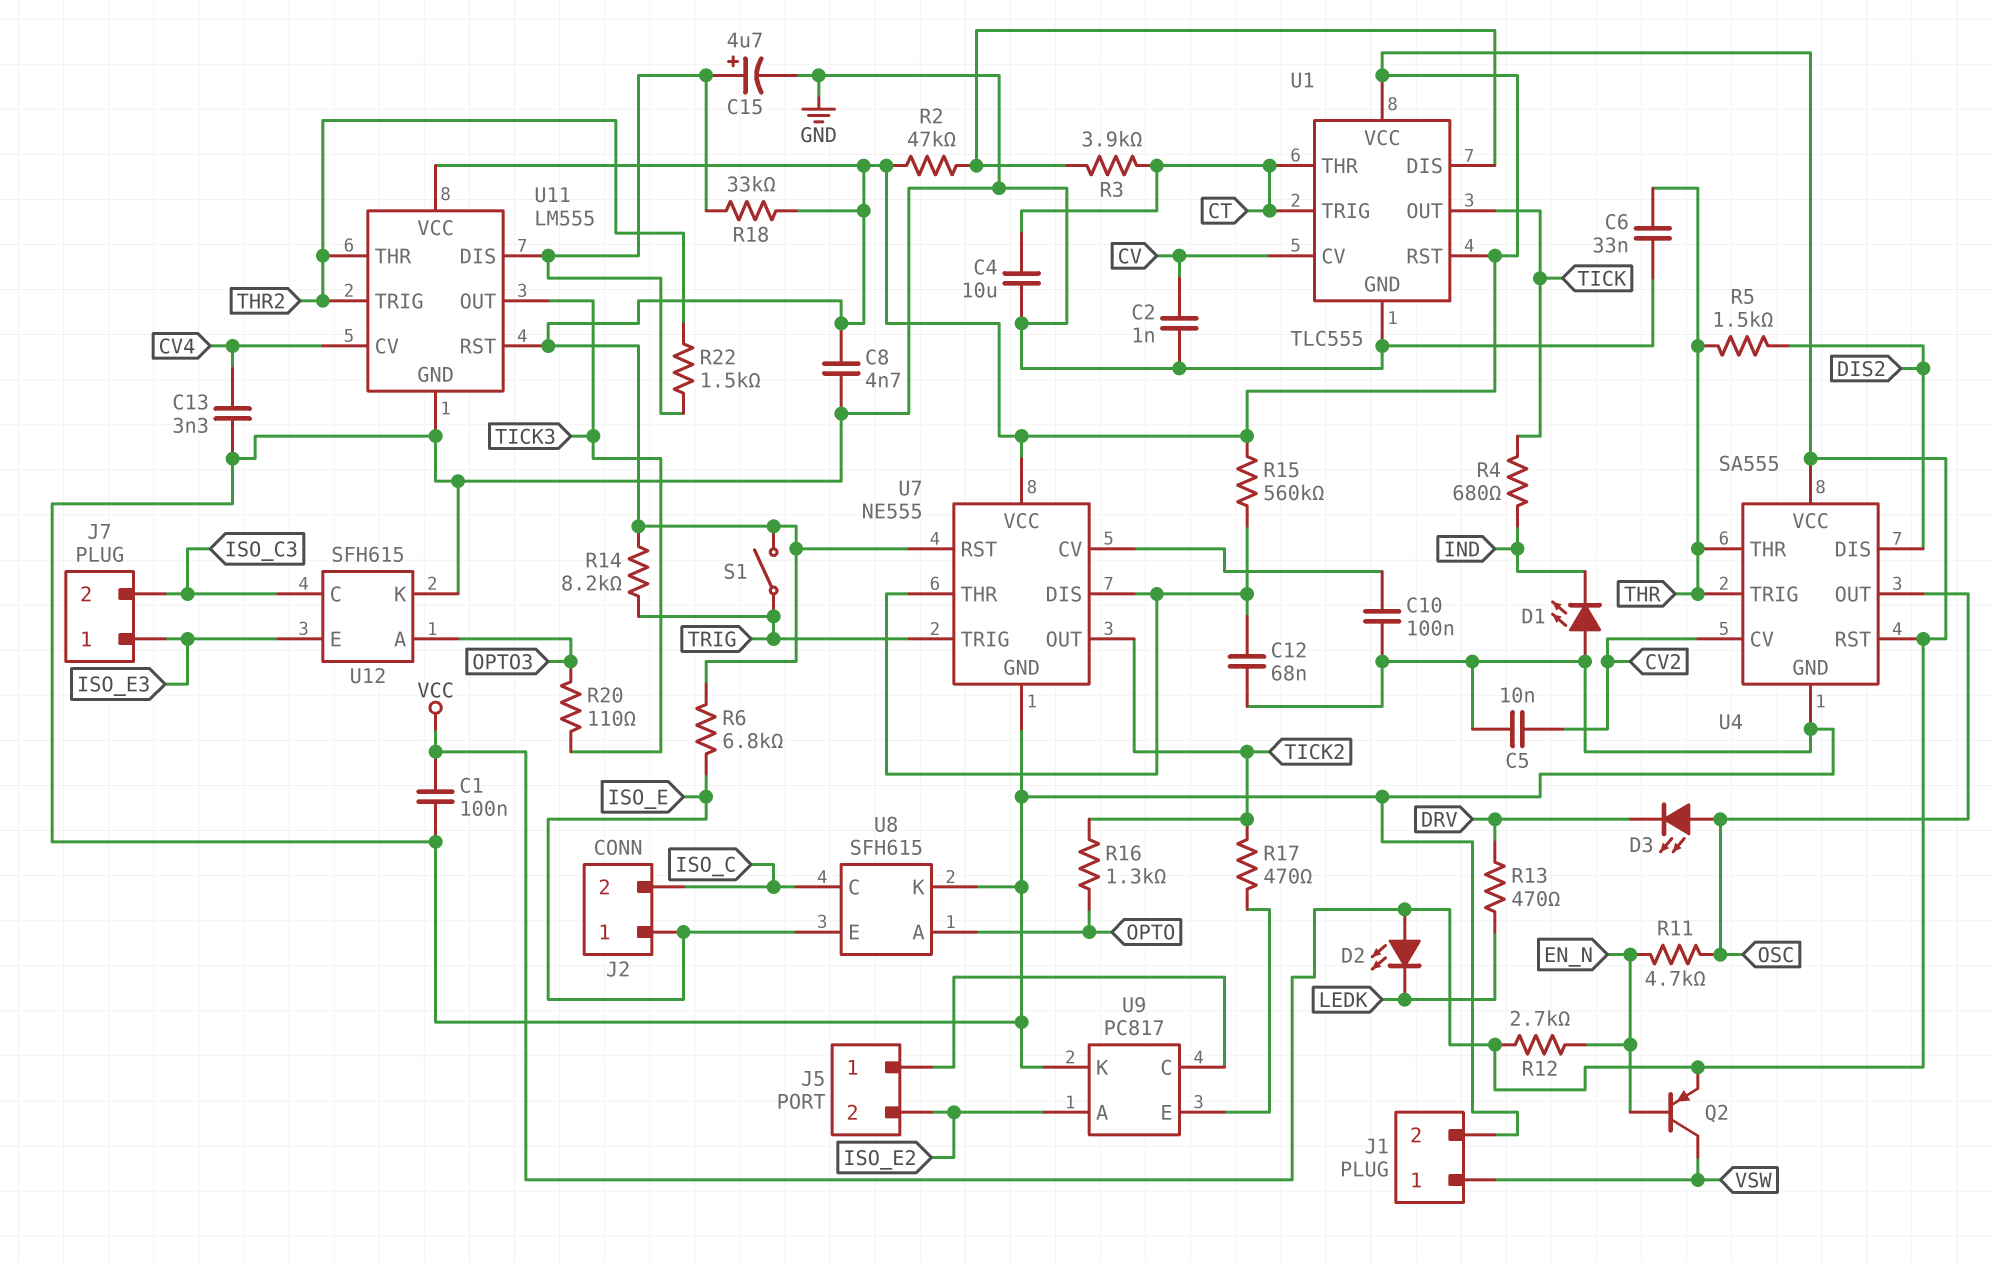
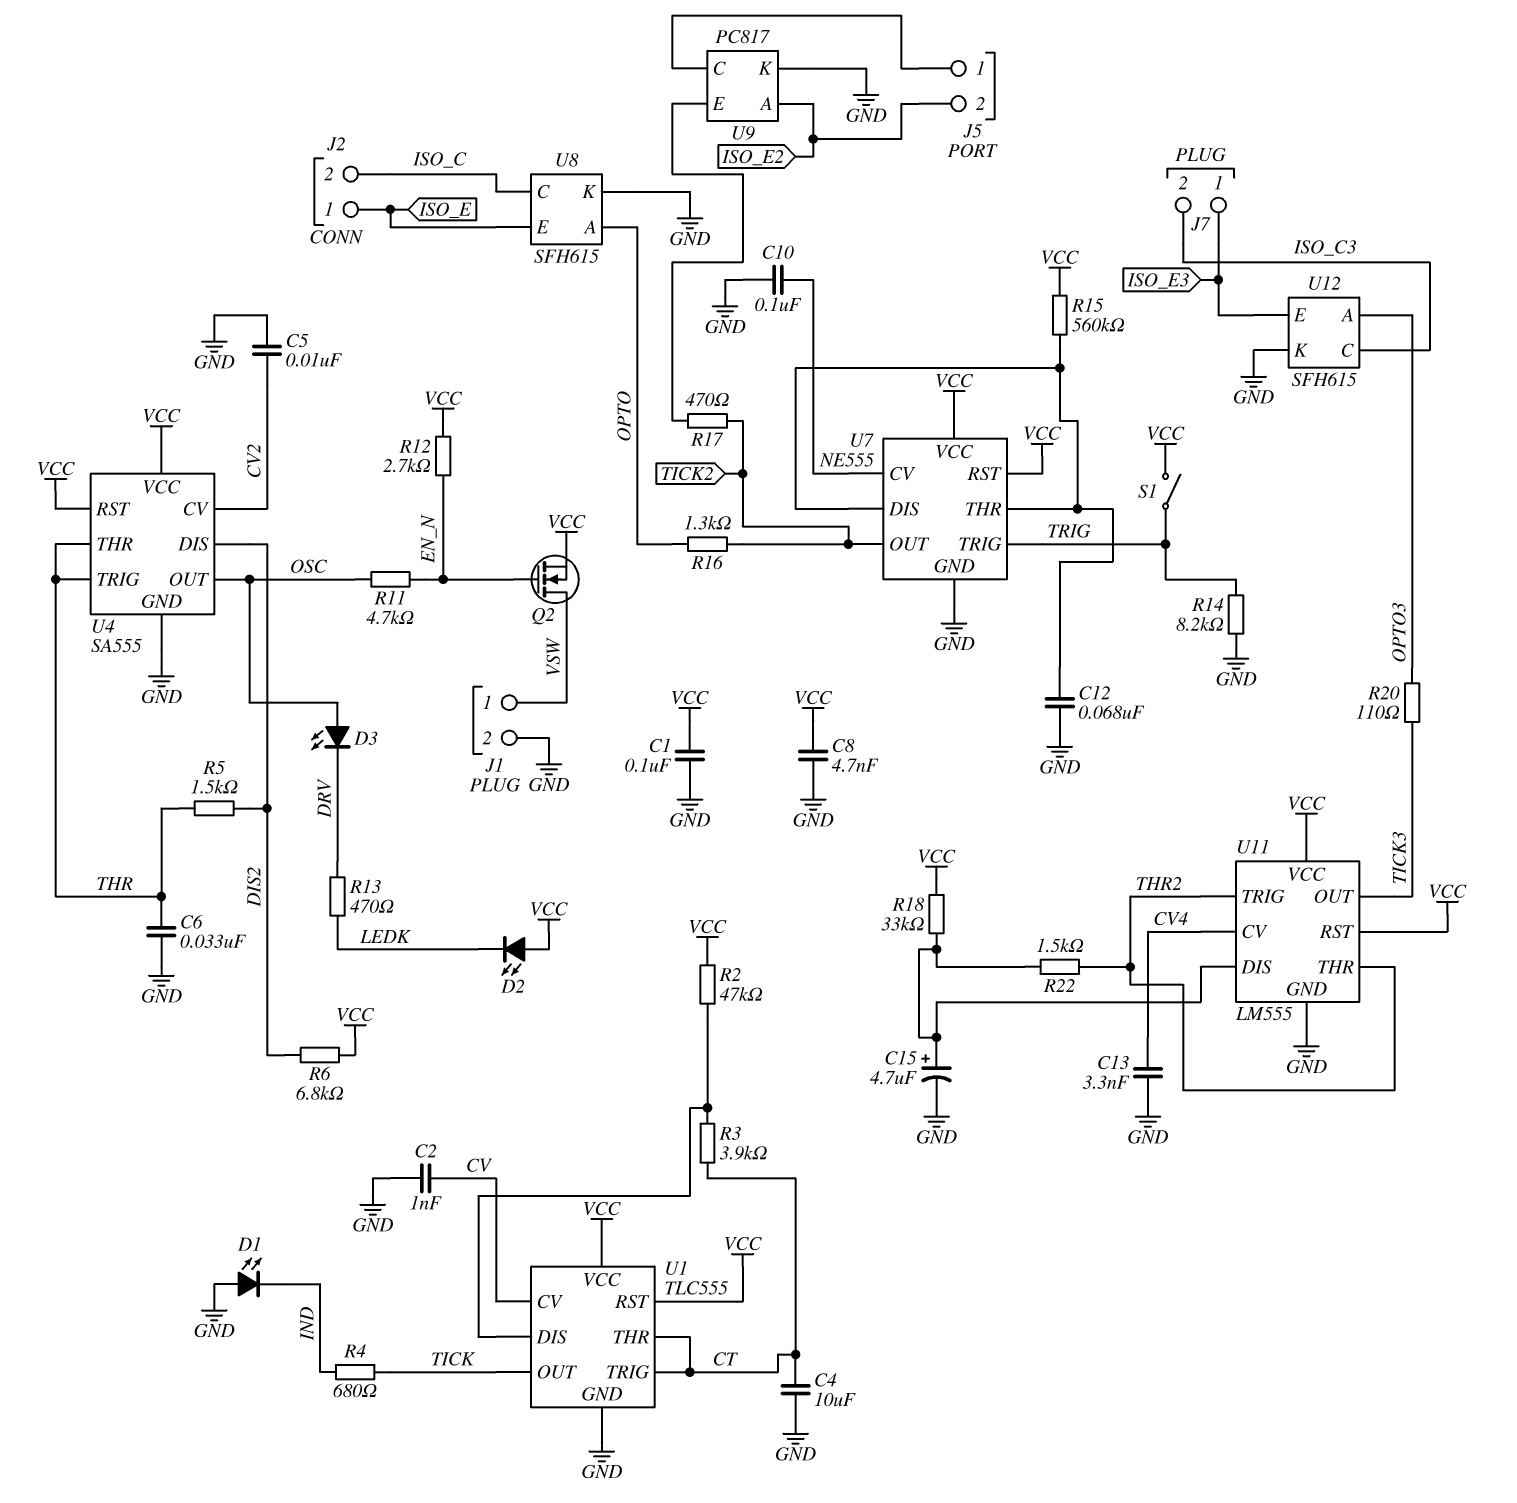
Q2: PNP (B EN_N, C VSW, E VCC) -> NMOS (G EN_N, D VSW, S VCC)
R6: 6.8k (ISO_E, VCC) -> 6.8k (DIS2, VCC)
R14: 8.2k (TRIG, VCC) -> 8.2k (GND, TRIG)

